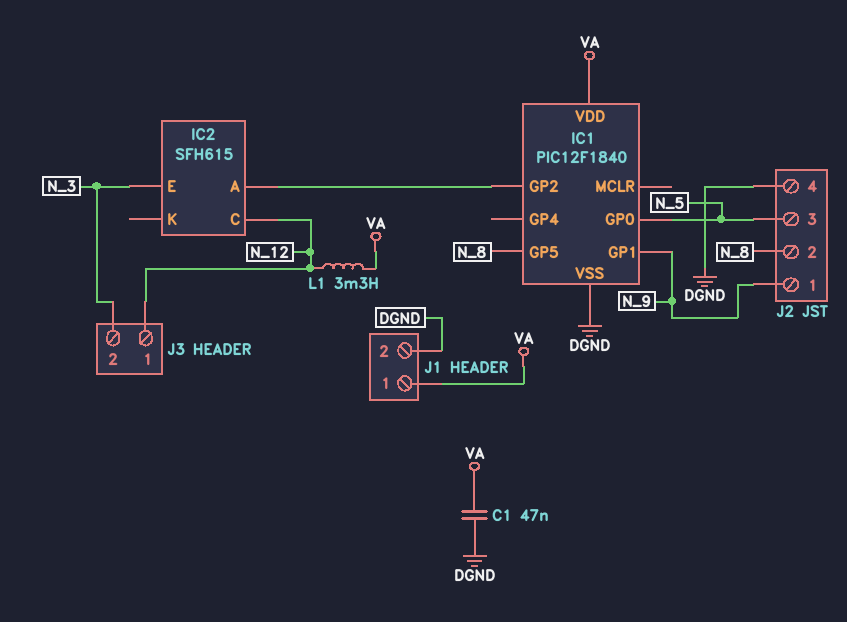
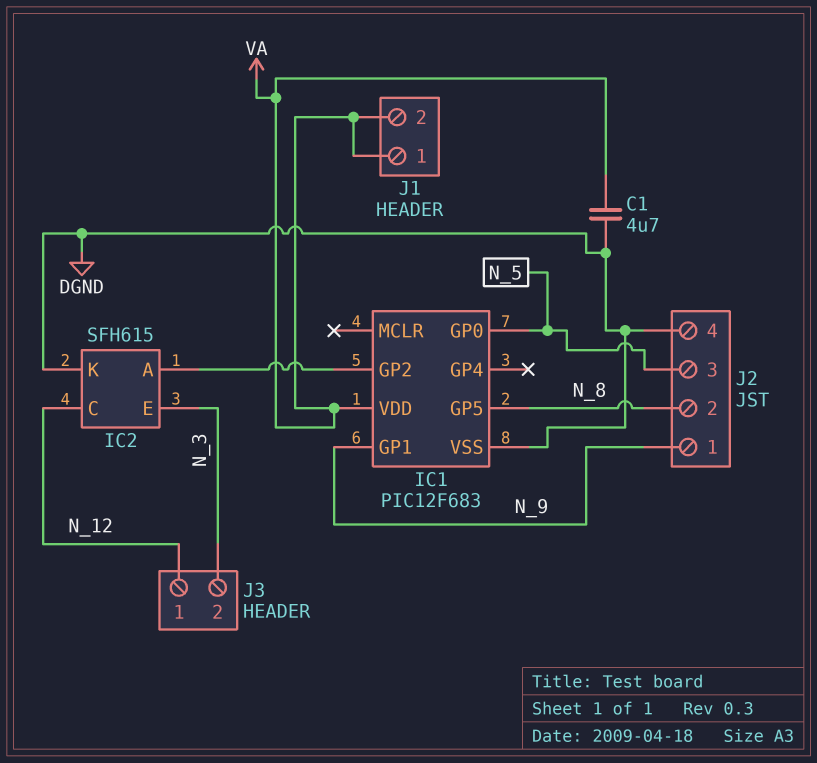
C1: 47nF (DGND, VA) -> 4.7uF (DGND, VA)
IC1: PIC12F1840 -> PIC12F683
IC2 pin K: none -> DGND
J1 pin 2: DGND -> VA
L1: 3.3mH (N_12, VA) -> none

